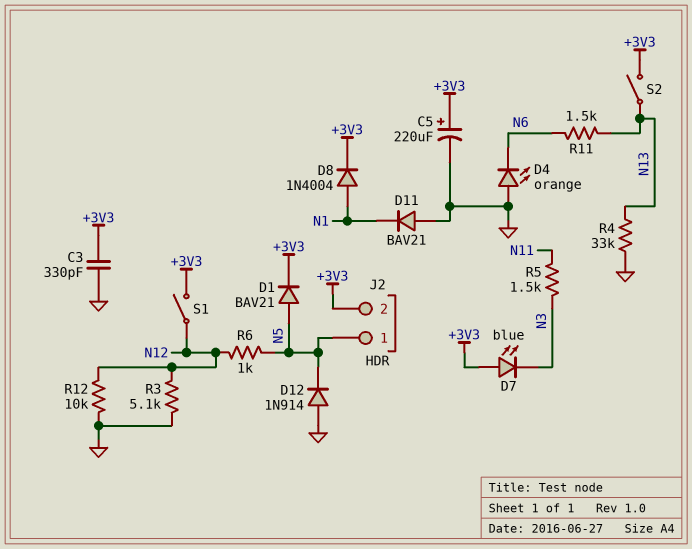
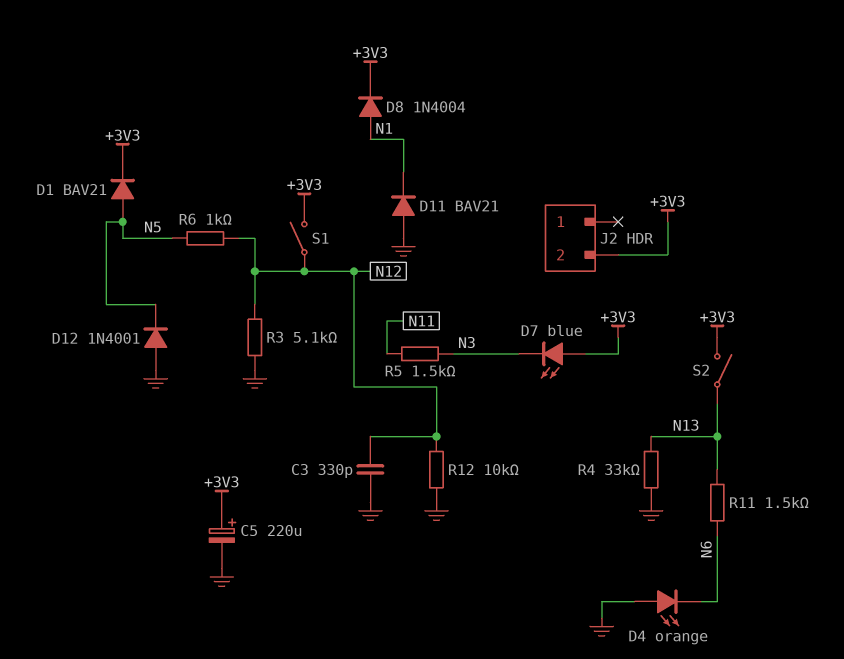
C3: 330pF (+3V3, GND) -> 330pF (GND, N12)
D12: diode 1N914 (A GND, K N5) -> diode 1N4001 (A GND, K N5)
J2 pin 1: N5 -> none

